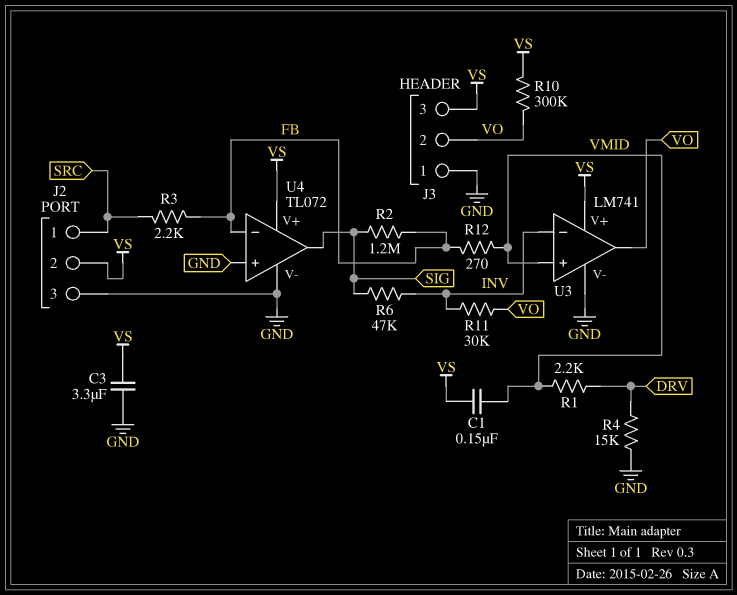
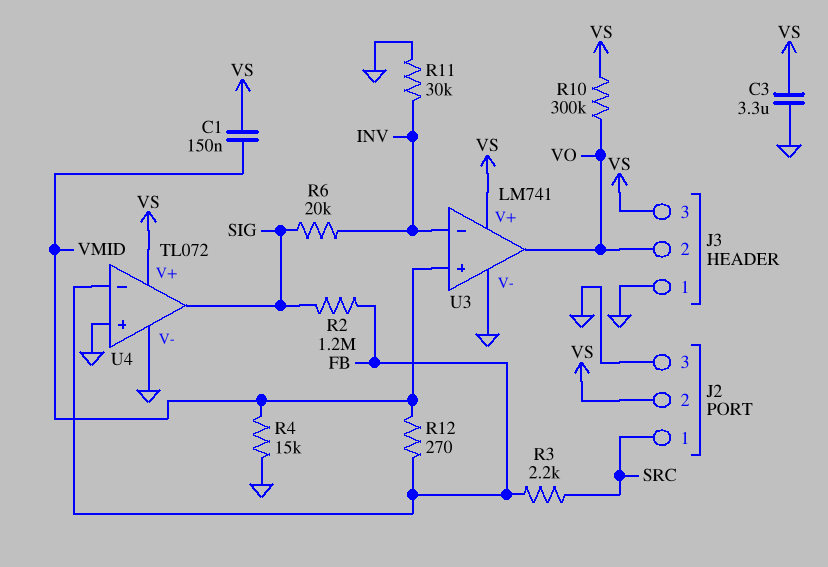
R1: 2.2k (DRV, VMID) -> none
R4: 15k (DRV, GND) -> 15k (GND, VMID)
R6: 47k (INV, SIG) -> 20k (INV, SIG)
R11: 30k (INV, VO) -> 30k (GND, INV)

